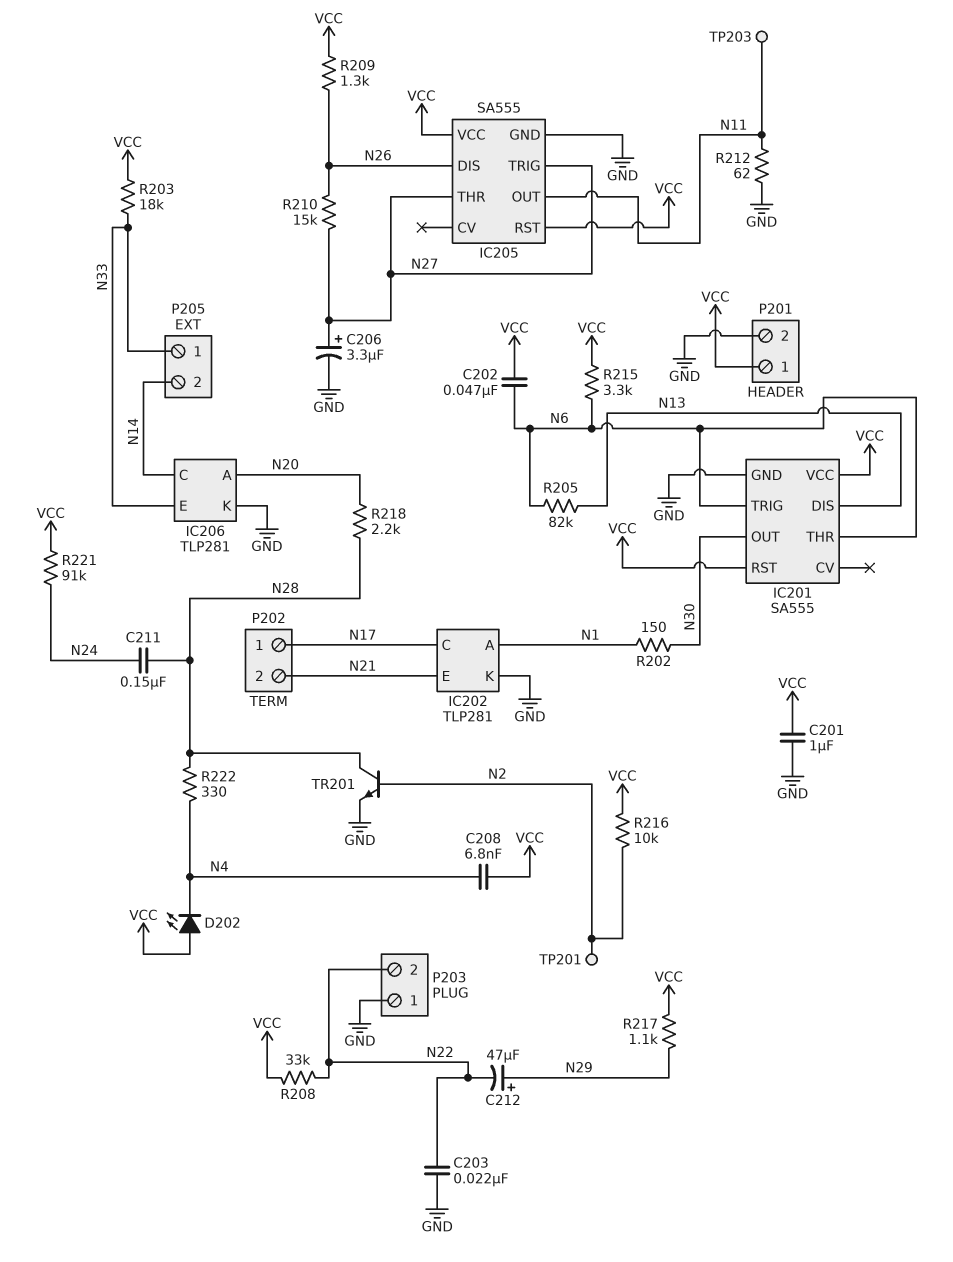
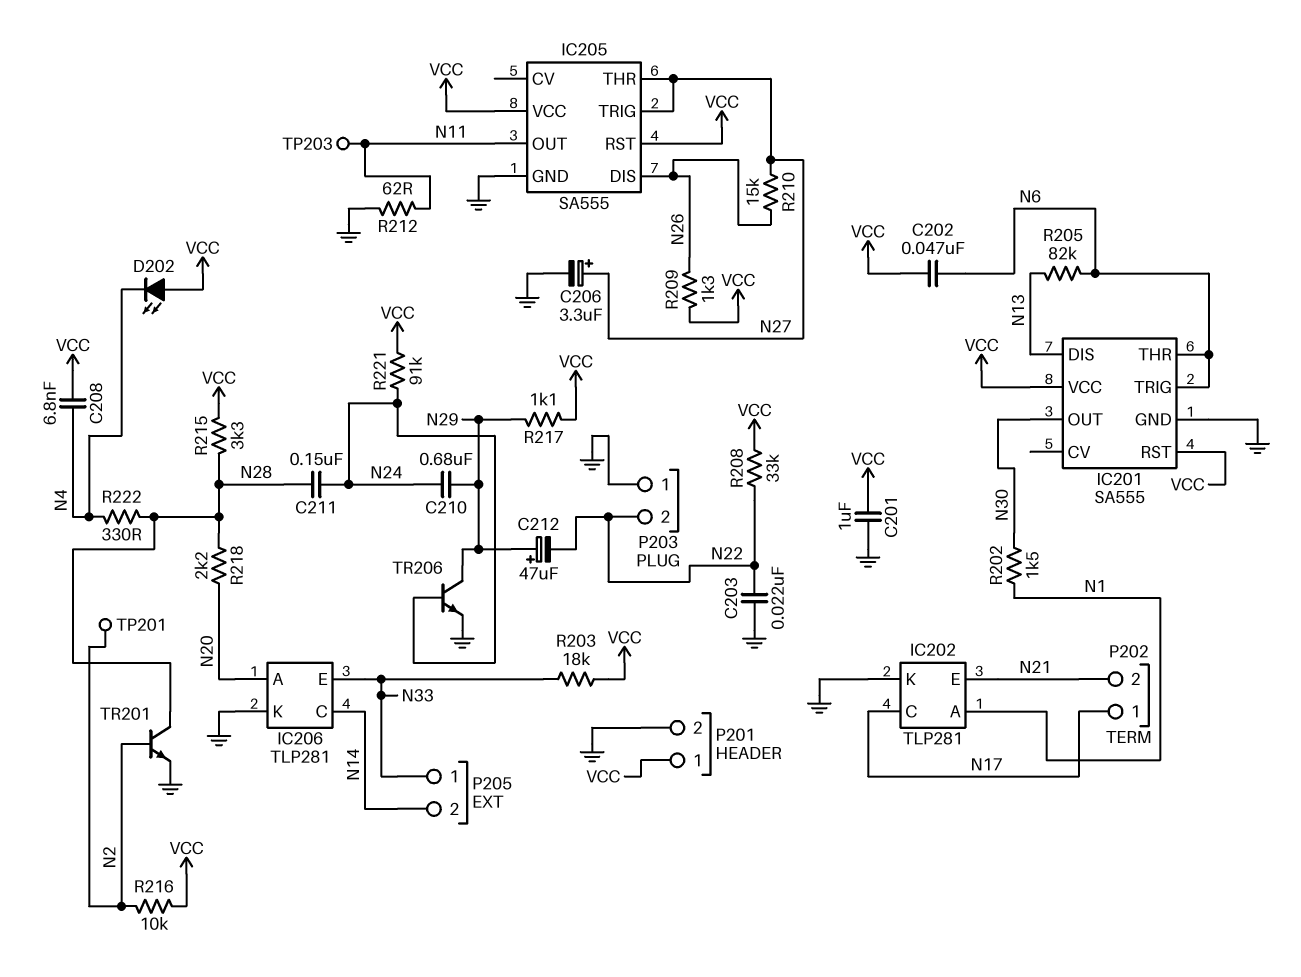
C210: none -> 680nF (N24, N29)
R202: 150 (N1, N30) -> 1.5k (N1, N30)
R215: 3.3k (N6, VCC) -> 3.3k (N28, VCC)
TR206: none -> NPN (B N24, C N29, E GND)

